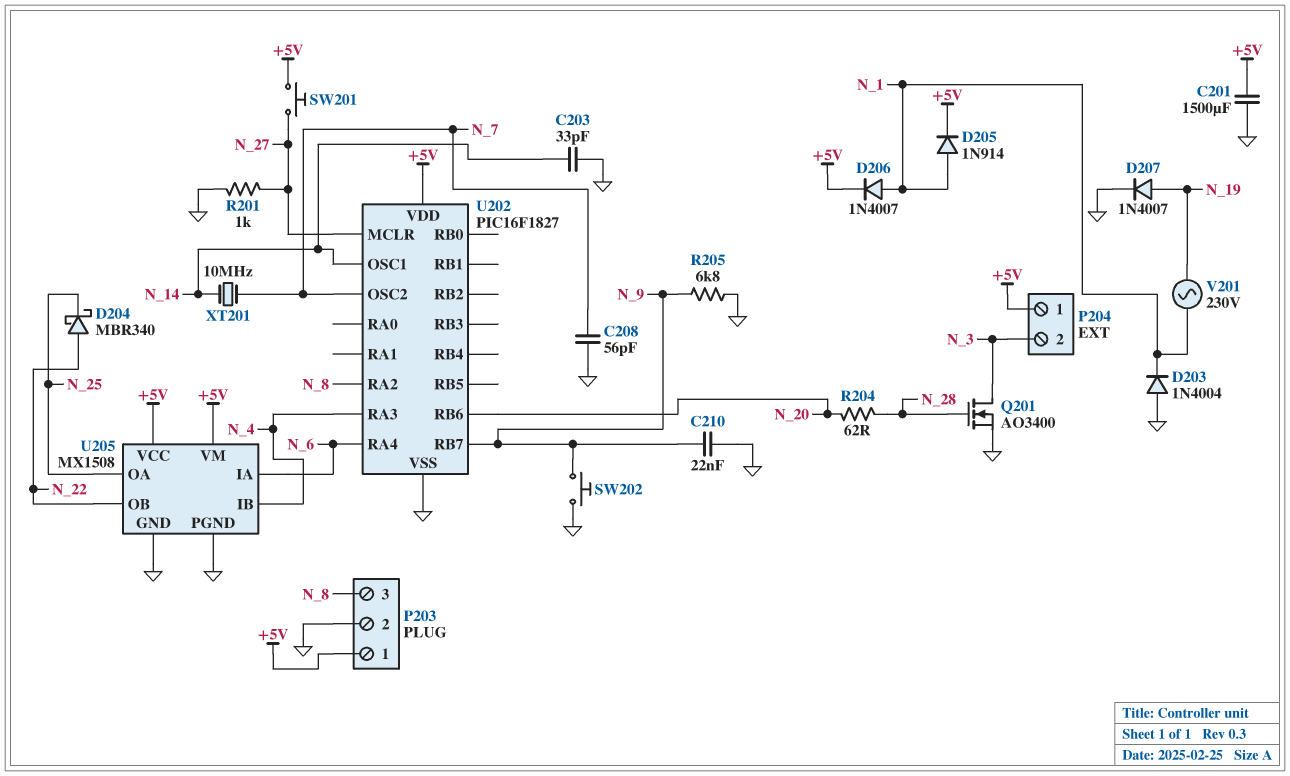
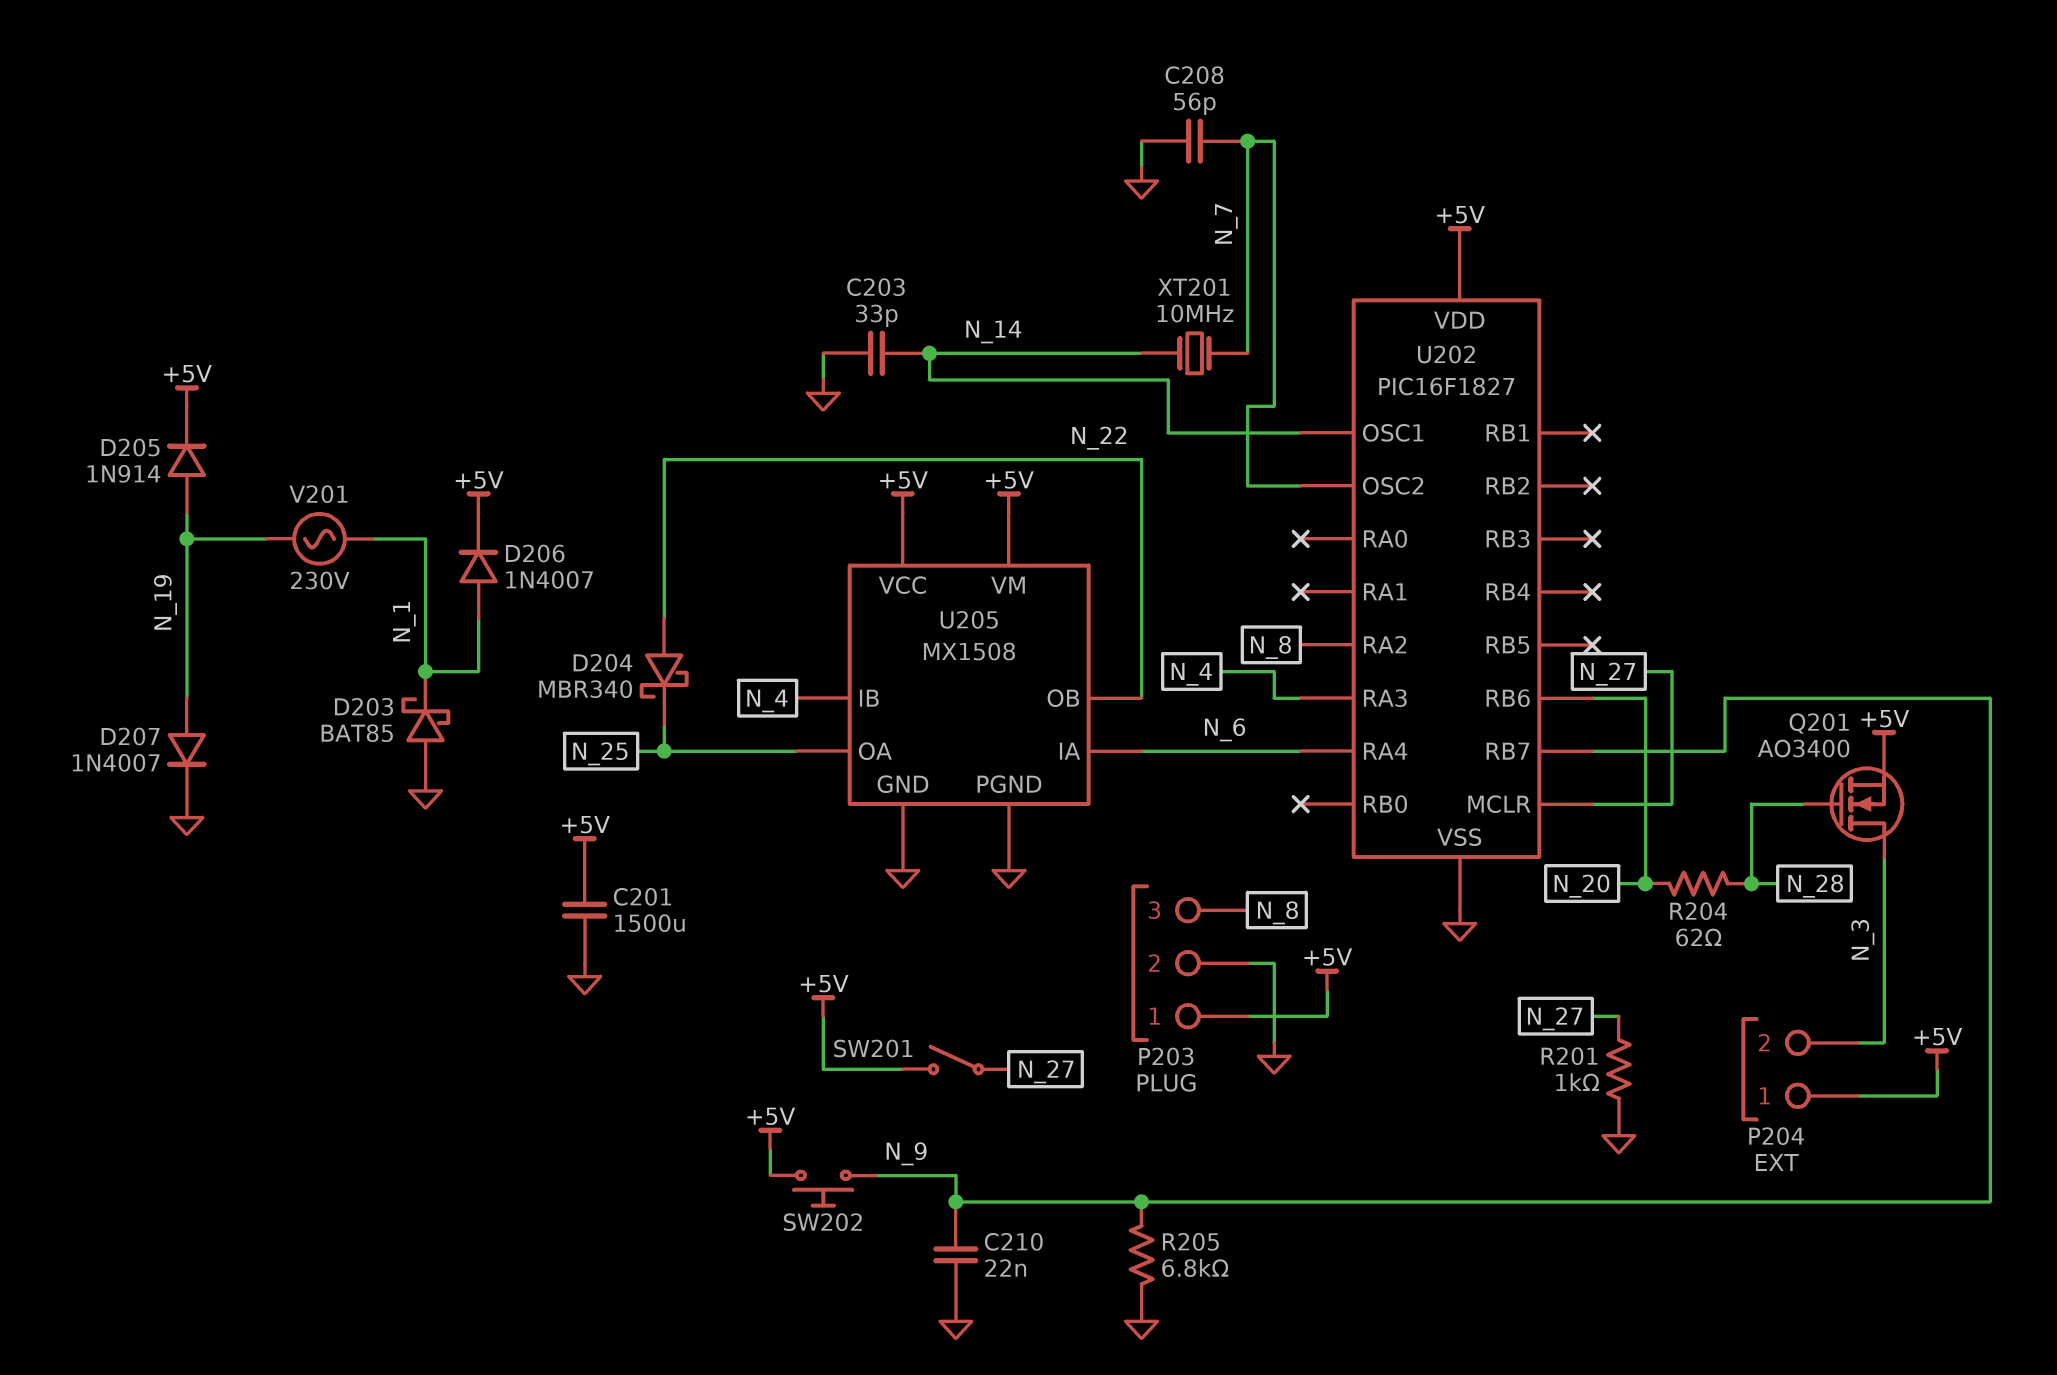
D203: diode 1N4004 (A GND, K N_1) -> schottky BAT85 (A GND, K N_1)
D205: diode 1N914 (A N_1, K +5V) -> diode 1N914 (A N_19, K +5V)
Q201: NMOS AO3400 (G N_28, D N_3, S GND) -> NMOS AO3400 (G N_28, D N_3, S +5V)
SW201: button (+5V, N_27) -> switch (+5V, N_27)
SW202: button (GND, N_9) -> button (+5V, N_9)

